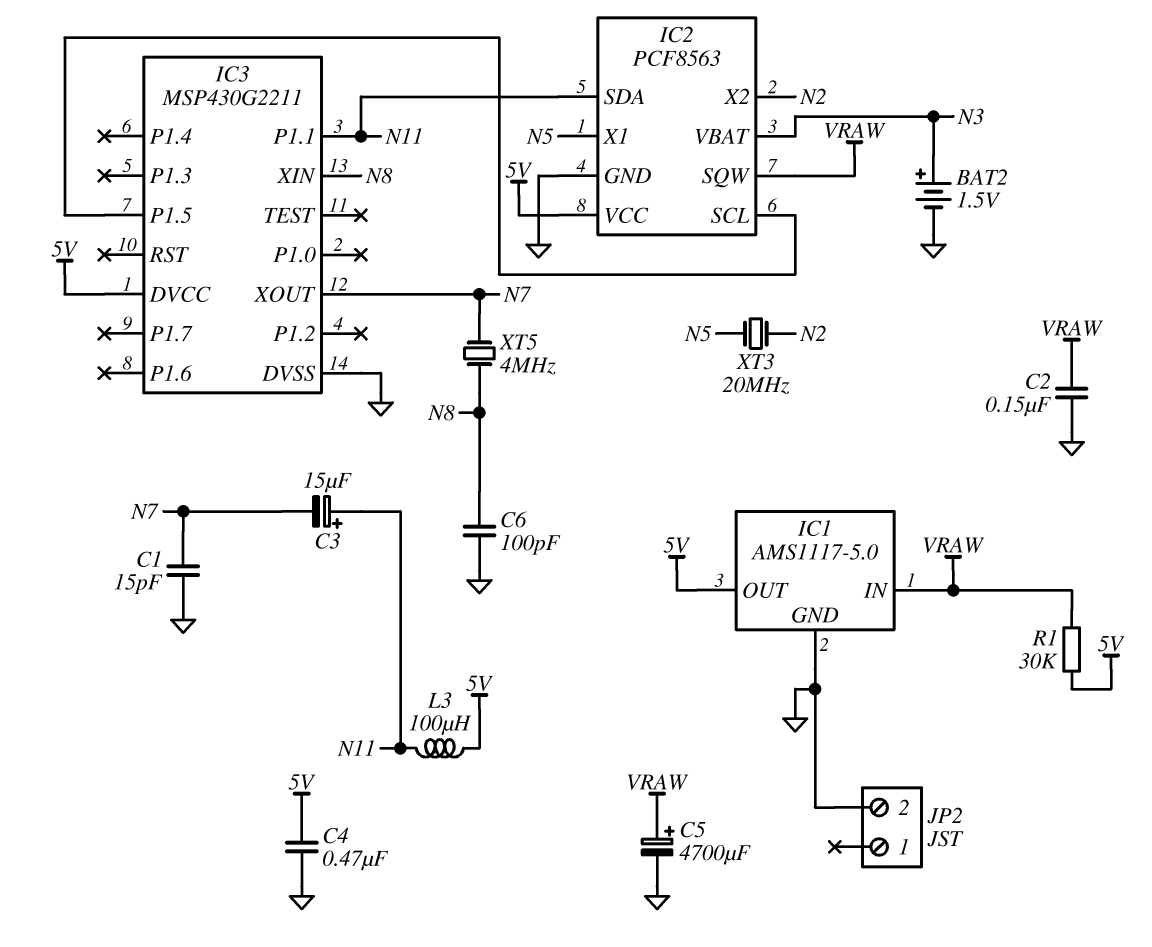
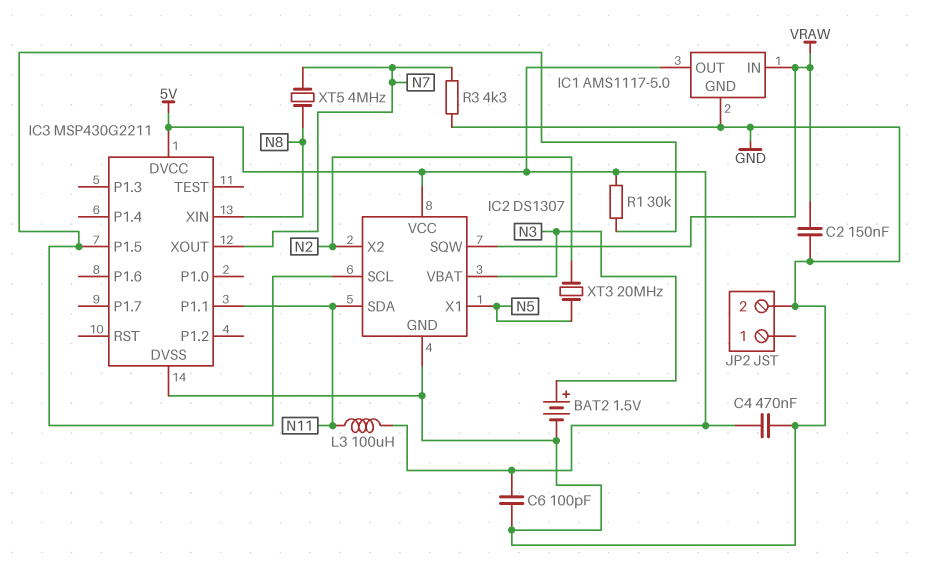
C1: 15pF (GND, N7) -> none
C3: 15uF (plus N11, minus N7) -> none
C5: 4700uF (plus VRAW, minus GND) -> none
C6: 100pF (GND, N8) -> 100pF (5V, GND)
IC2: PCF8563 -> DS1307
R1: 30k (5V, VRAW) -> 30k (5V, IC2/SCL)
R3: none -> 4.3k (GND, N7)

